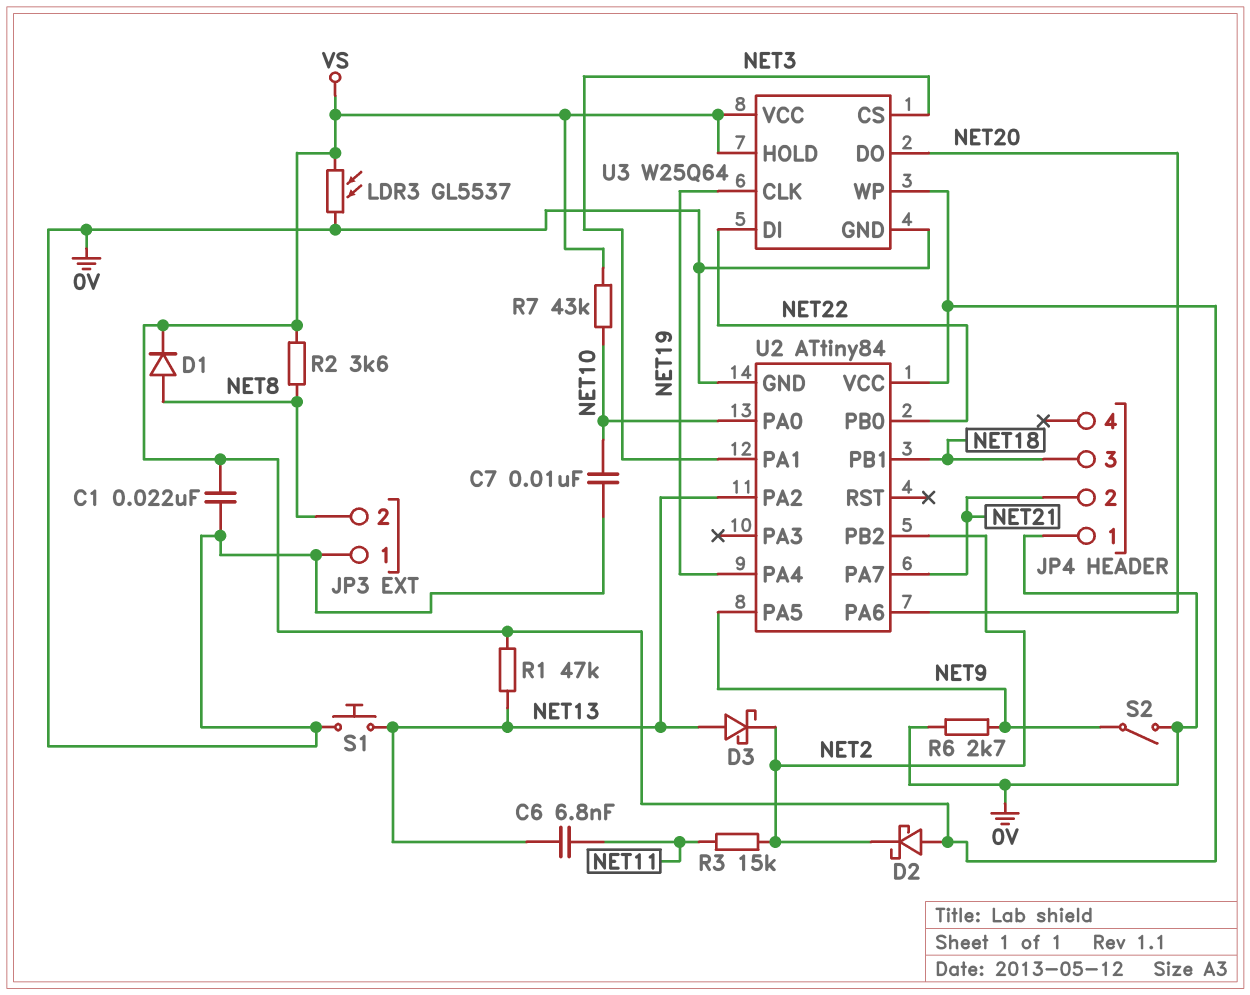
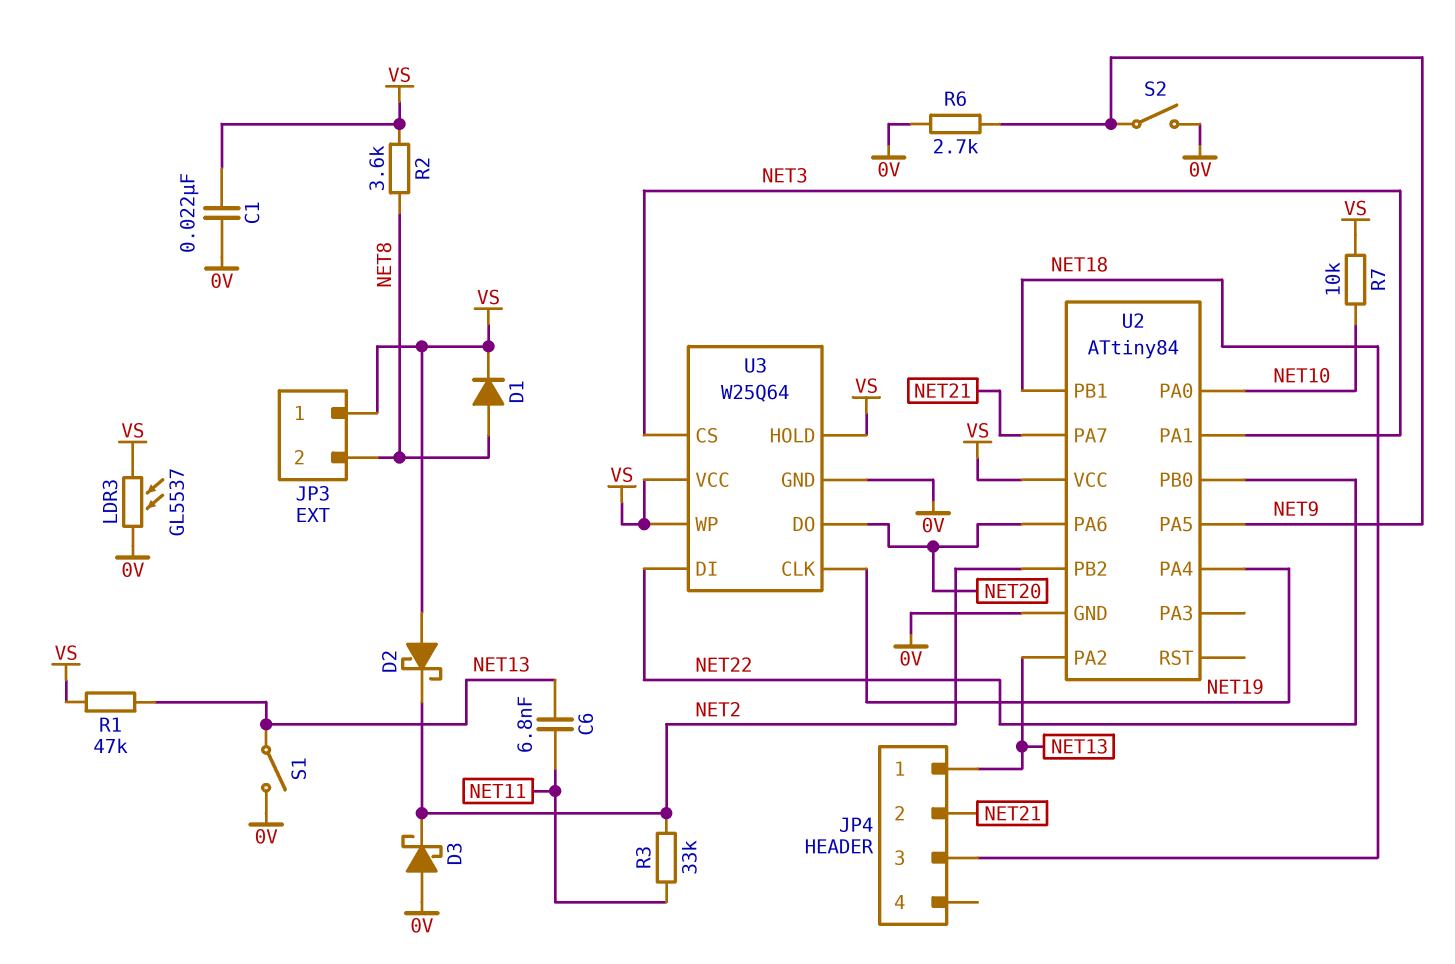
C7: 10nF (0V, NET10) -> none
D3: schottky (A NET13, K NET2) -> schottky (A 0V, K NET2)
JP3 pin 1: 0V -> VS
JP4 pin 1: 0V -> NET13
R3: 15k (NET2, NET11) -> 33k (NET2, NET11)
R7: 43k (NET10, VS) -> 10k (NET10, VS)
S1: button (0V, NET13) -> switch (0V, NET13)

